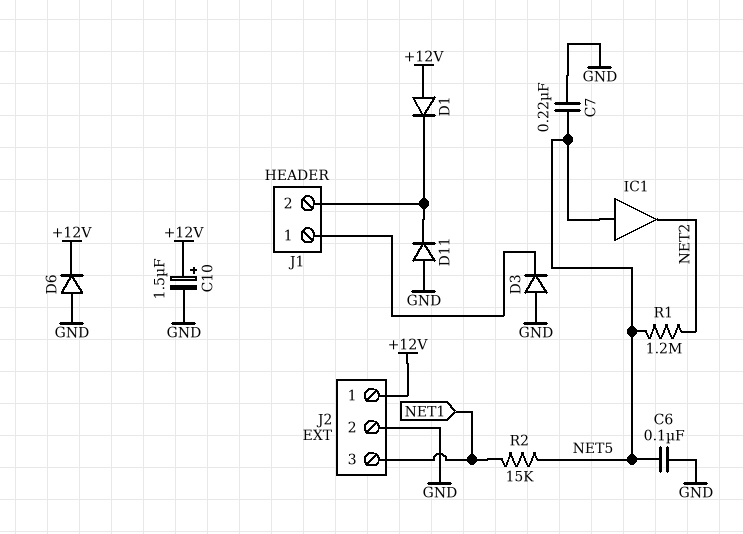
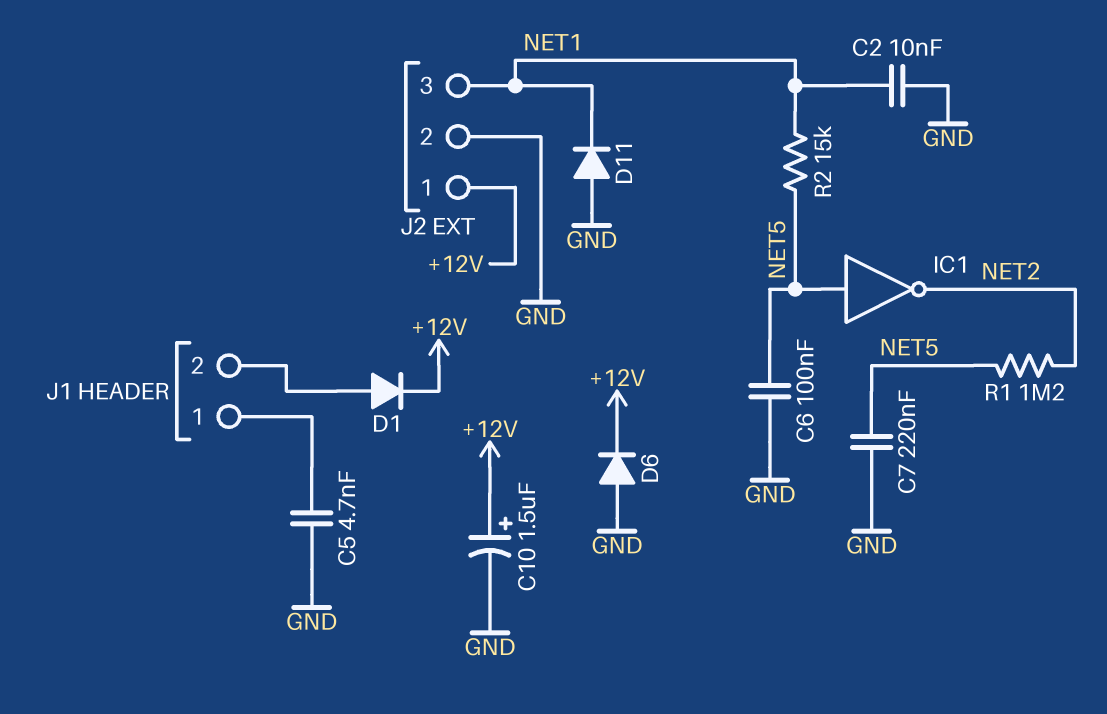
C2: none -> 10nF (GND, NET1)
C5: none -> 4.7nF (GND, J1/1)
D1: diode (A +12V, K J1/2) -> diode (A J1/2, K +12V)
D3: diode (A GND, K J1/1) -> none
D11: diode (A GND, K J1/2) -> diode (A GND, K NET1)
IC1: buffer (in NET5, out NET2) -> NOT (in NET5, out NET2)

